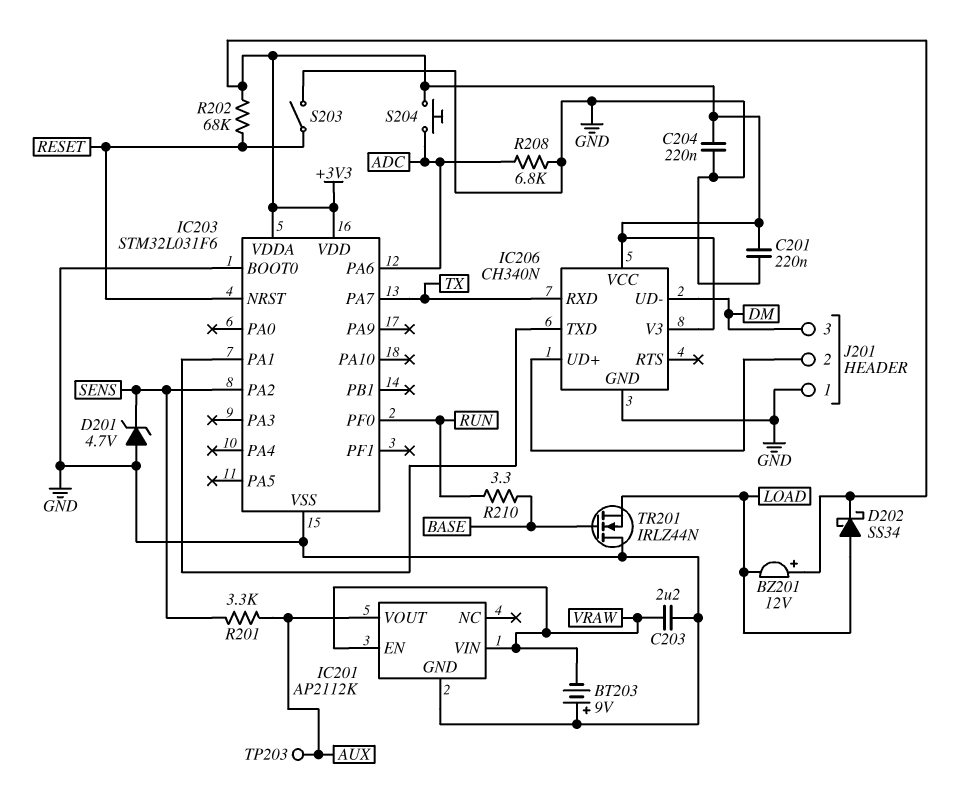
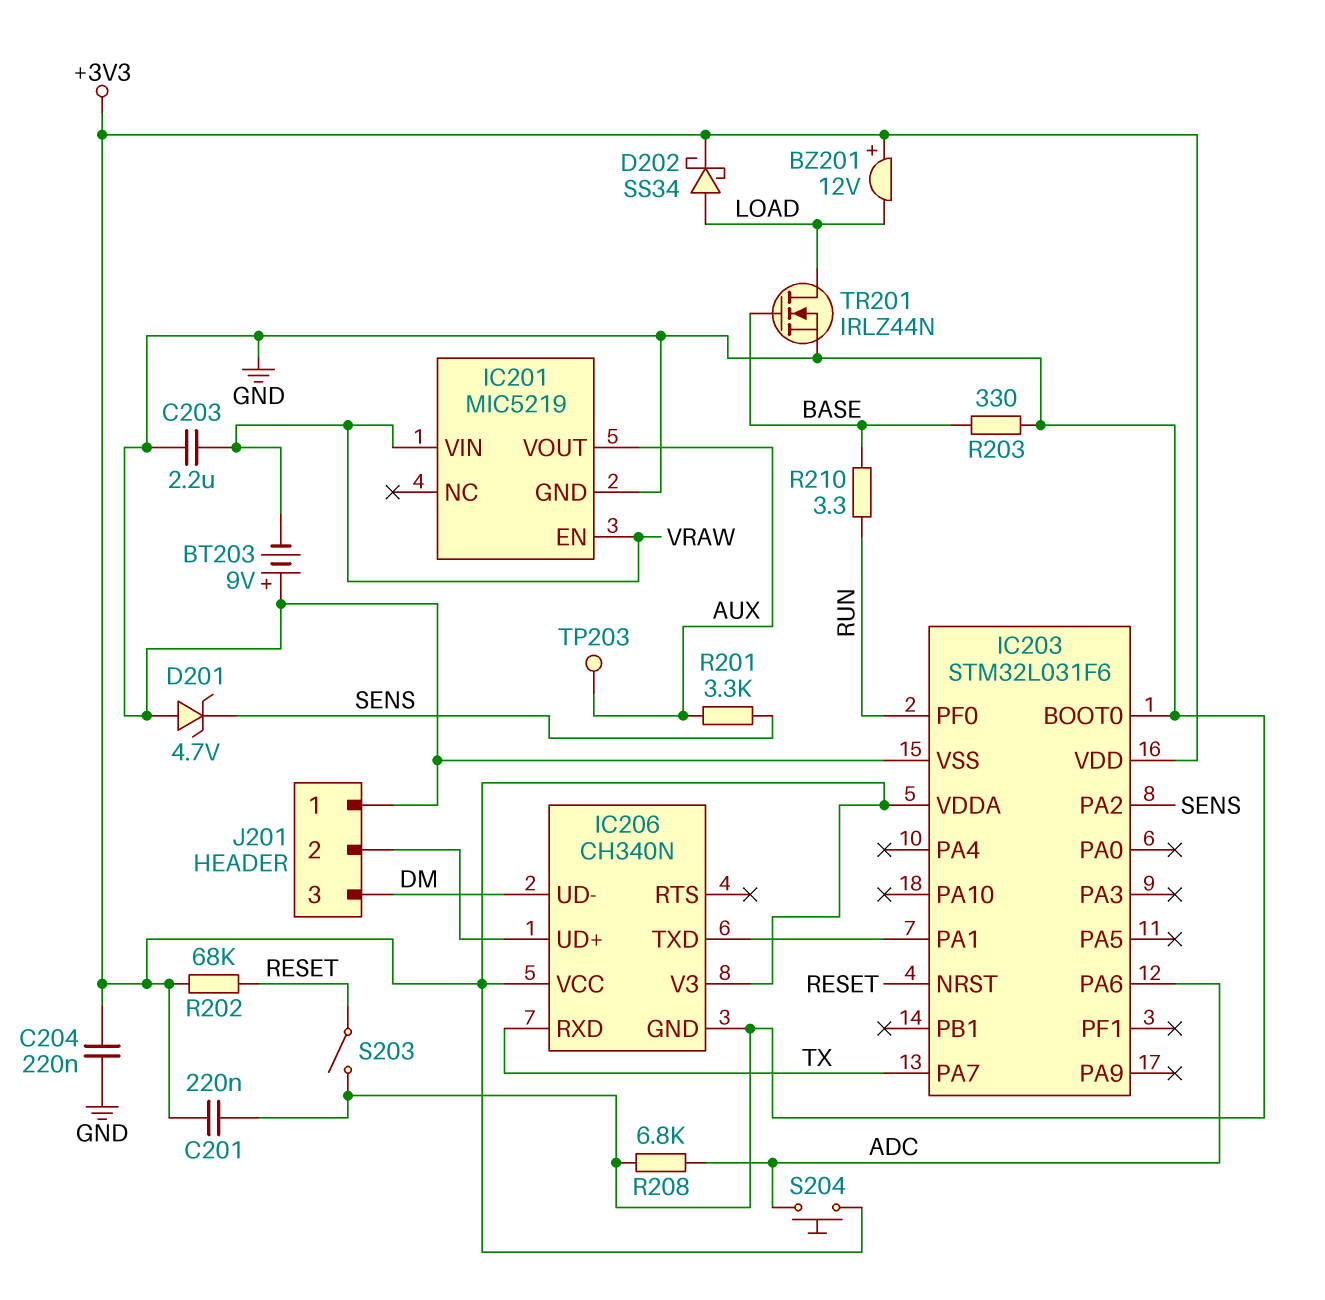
IC201: AP2112K -> MIC5219
R203: none -> 330 (BASE, GND)
TR201: NMOS IRLZ44N (G BASE, D GND, S LOAD) -> NMOS IRLZ44N (G BASE, D LOAD, S GND)

